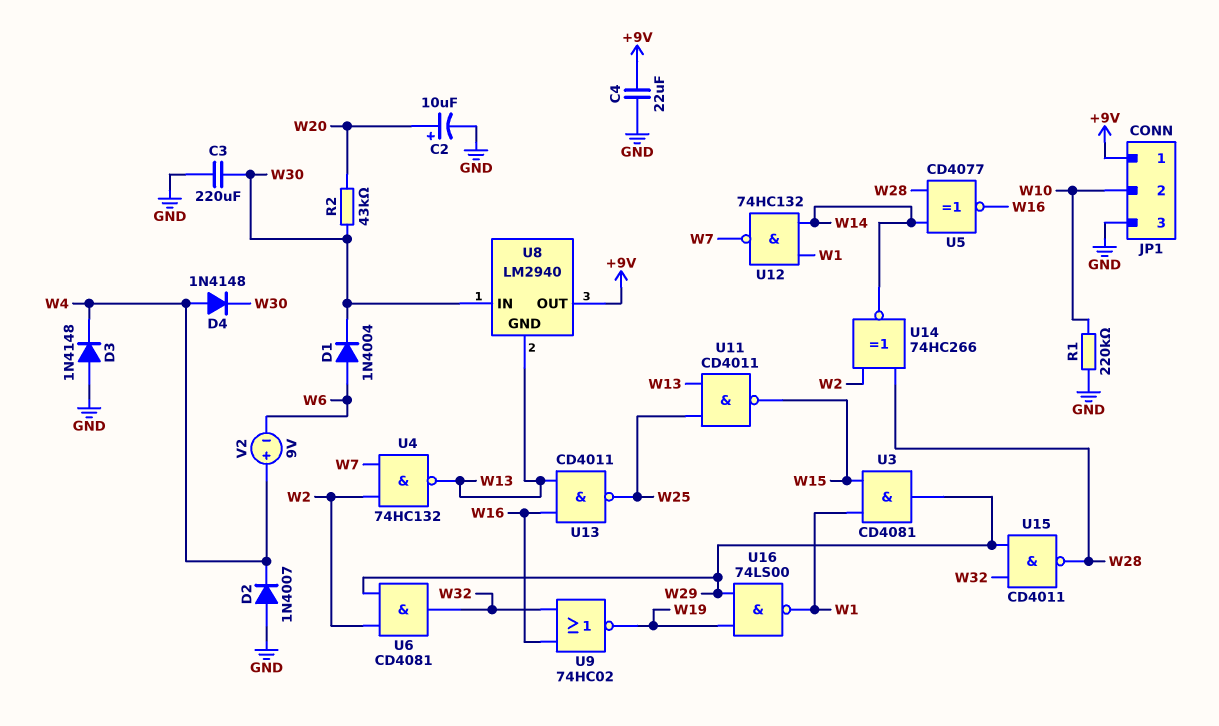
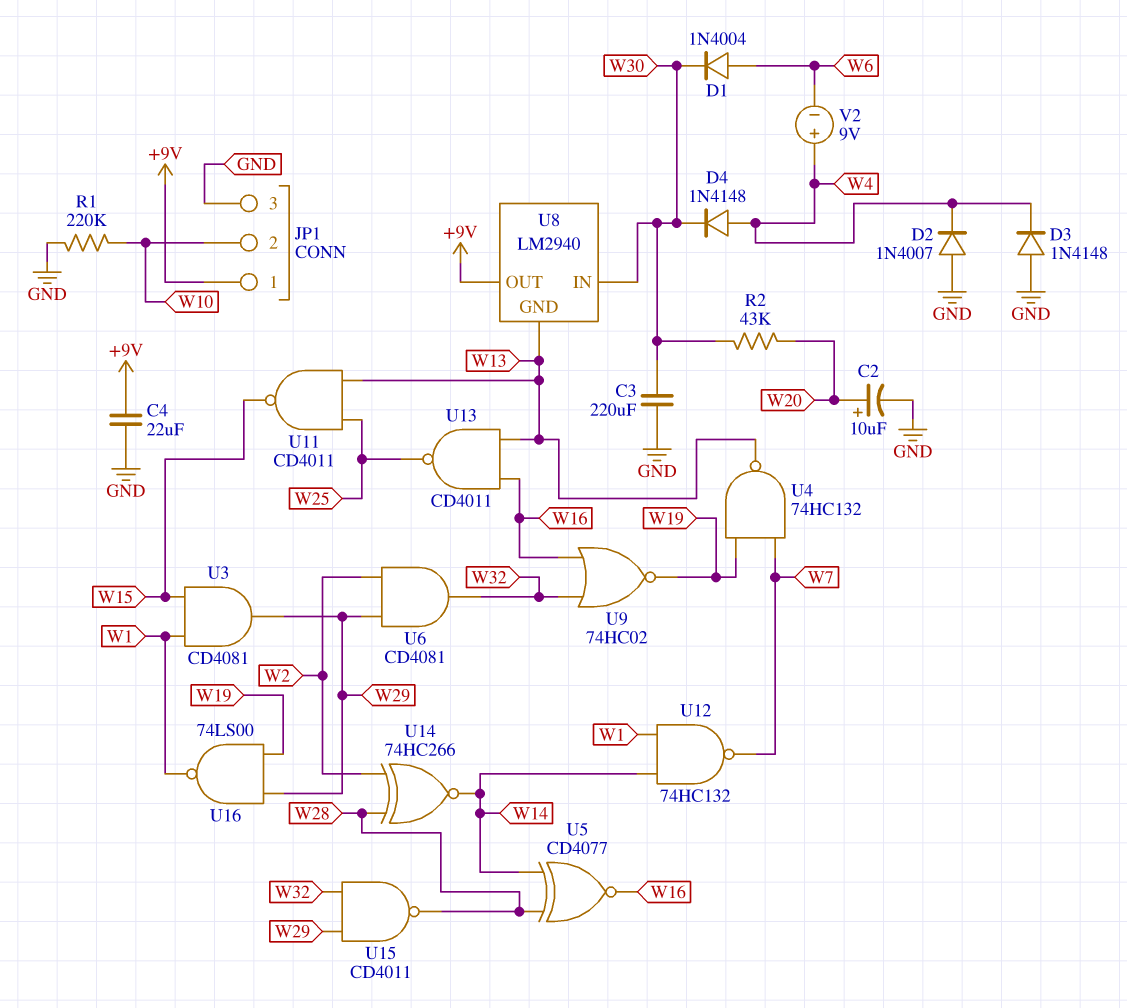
U4: NAND 74HC132 (in W2, in W7, out W13) -> NAND 74HC132 (in W7, in W19, out W13)

